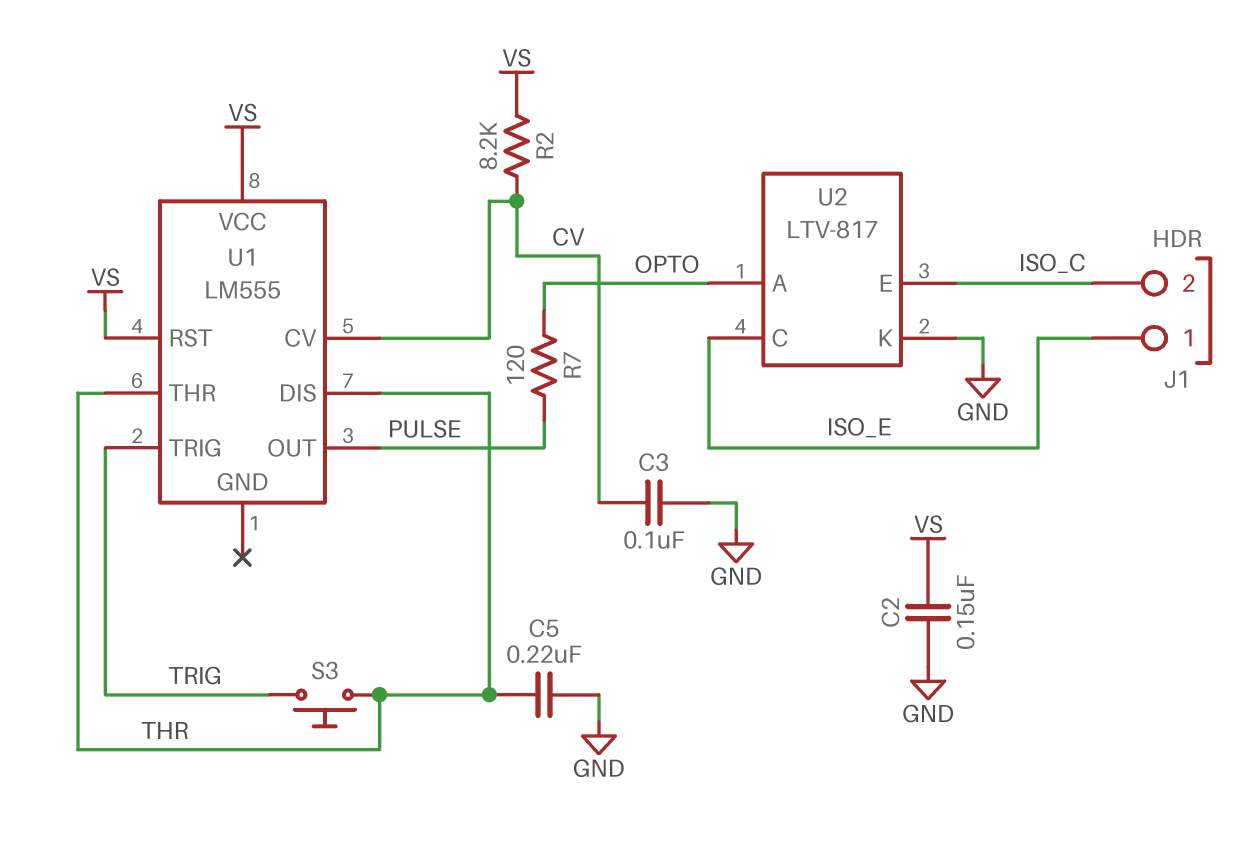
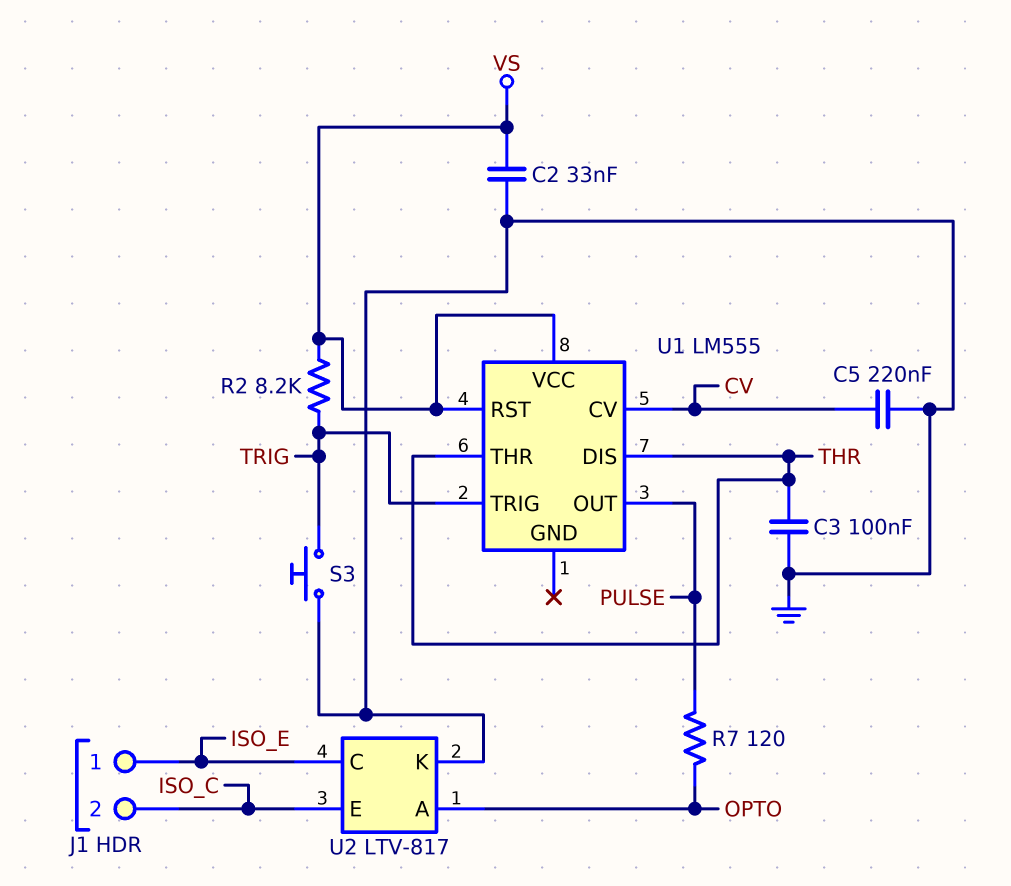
C2: 150nF (GND, VS) -> 33nF (GND, VS)
C3: 100nF (CV, GND) -> 100nF (GND, THR)
C5: 220nF (GND, THR) -> 220nF (CV, GND)
R2: 8.2k (CV, VS) -> 8.2k (TRIG, VS)
S3: button (THR, TRIG) -> button (GND, TRIG)

